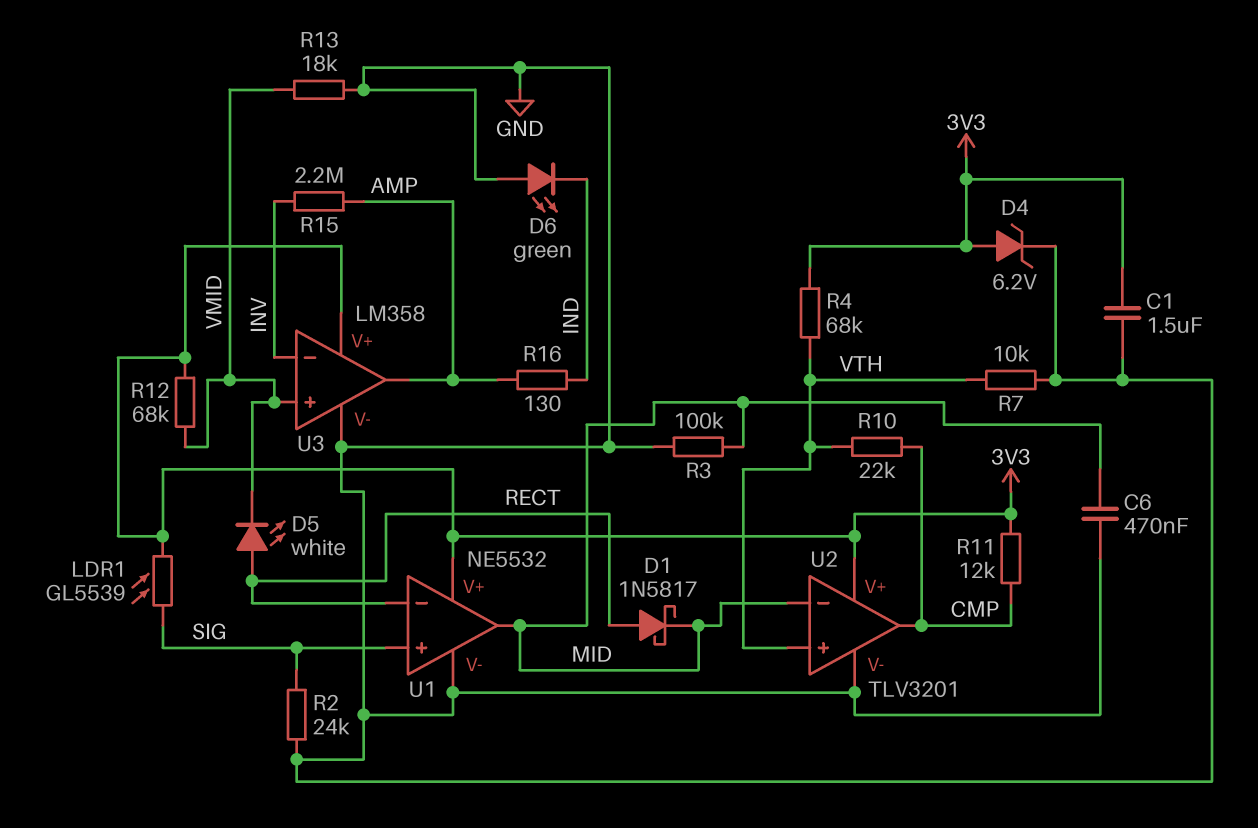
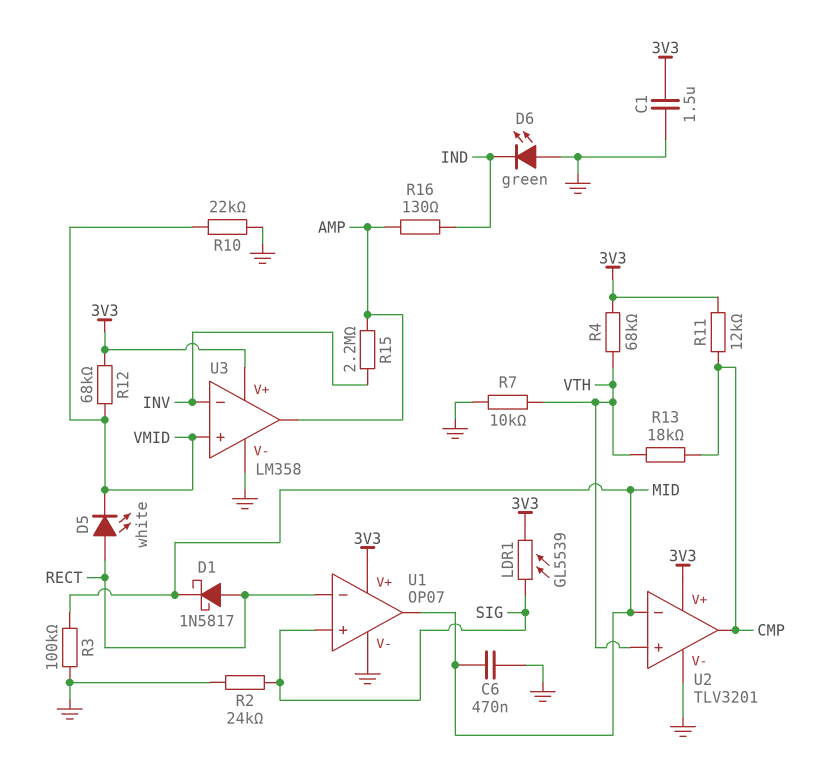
D4: zener 6.2V (A 3V3, K GND) -> none
R10: 22k (CMP, VTH) -> 22k (GND, VMID)
R13: 18k (GND, VMID) -> 18k (CMP, VTH)
U1: NE5532 -> OP07

